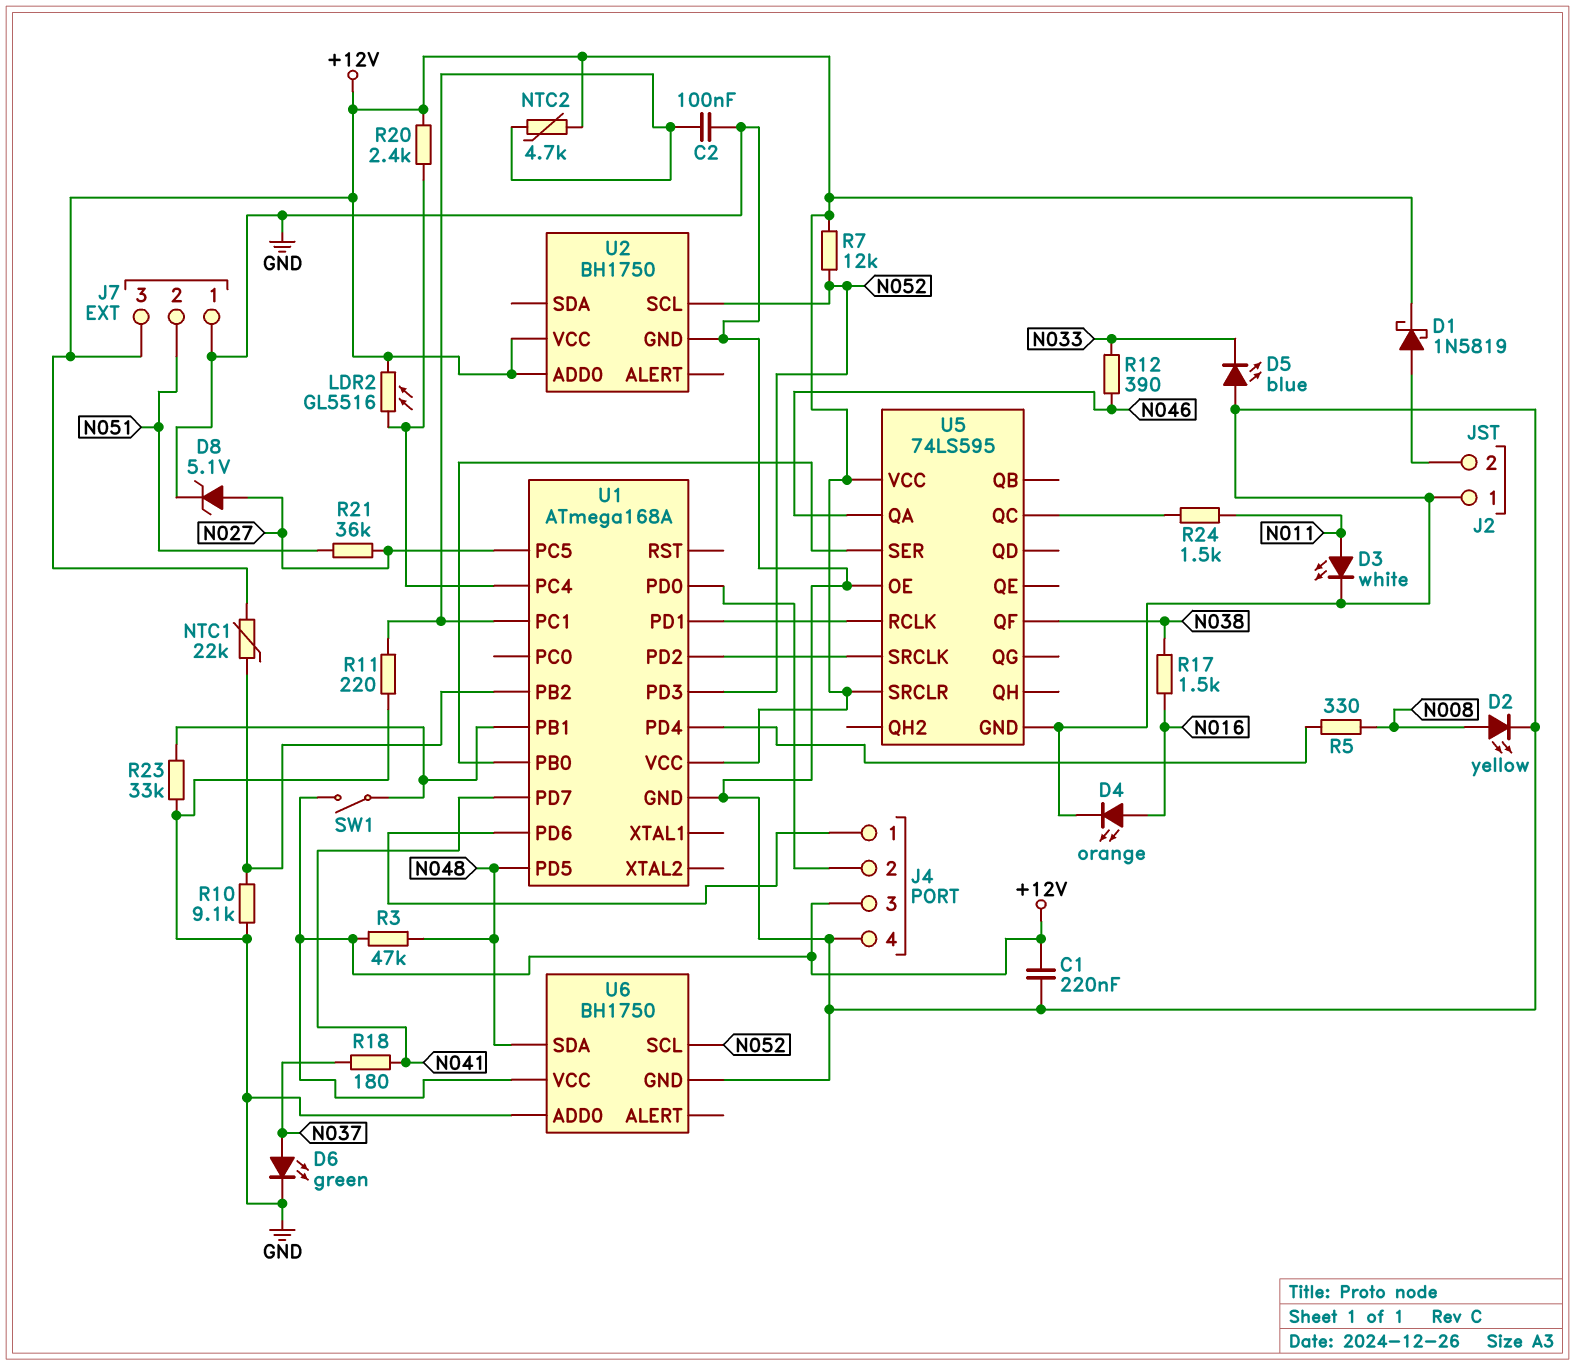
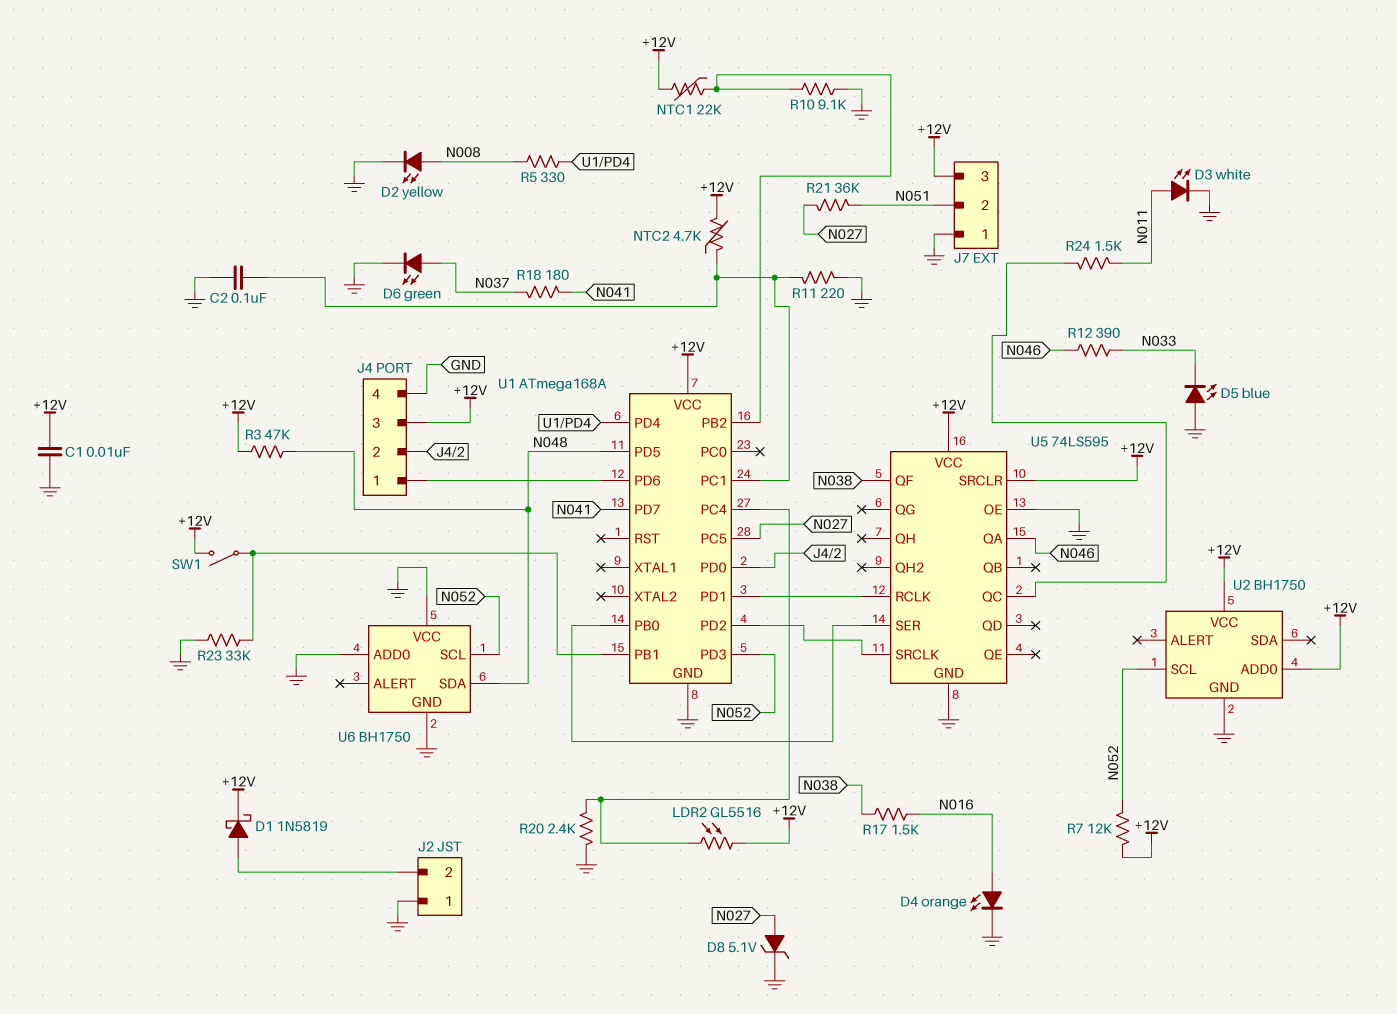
C1: 220nF (+12V, GND) -> 10nF (+12V, GND)
R20: 2.4k (+12V, U1/PC4) -> 2.4k (GND, U1/PC4)
U6 pin VCC: +12V -> GND

